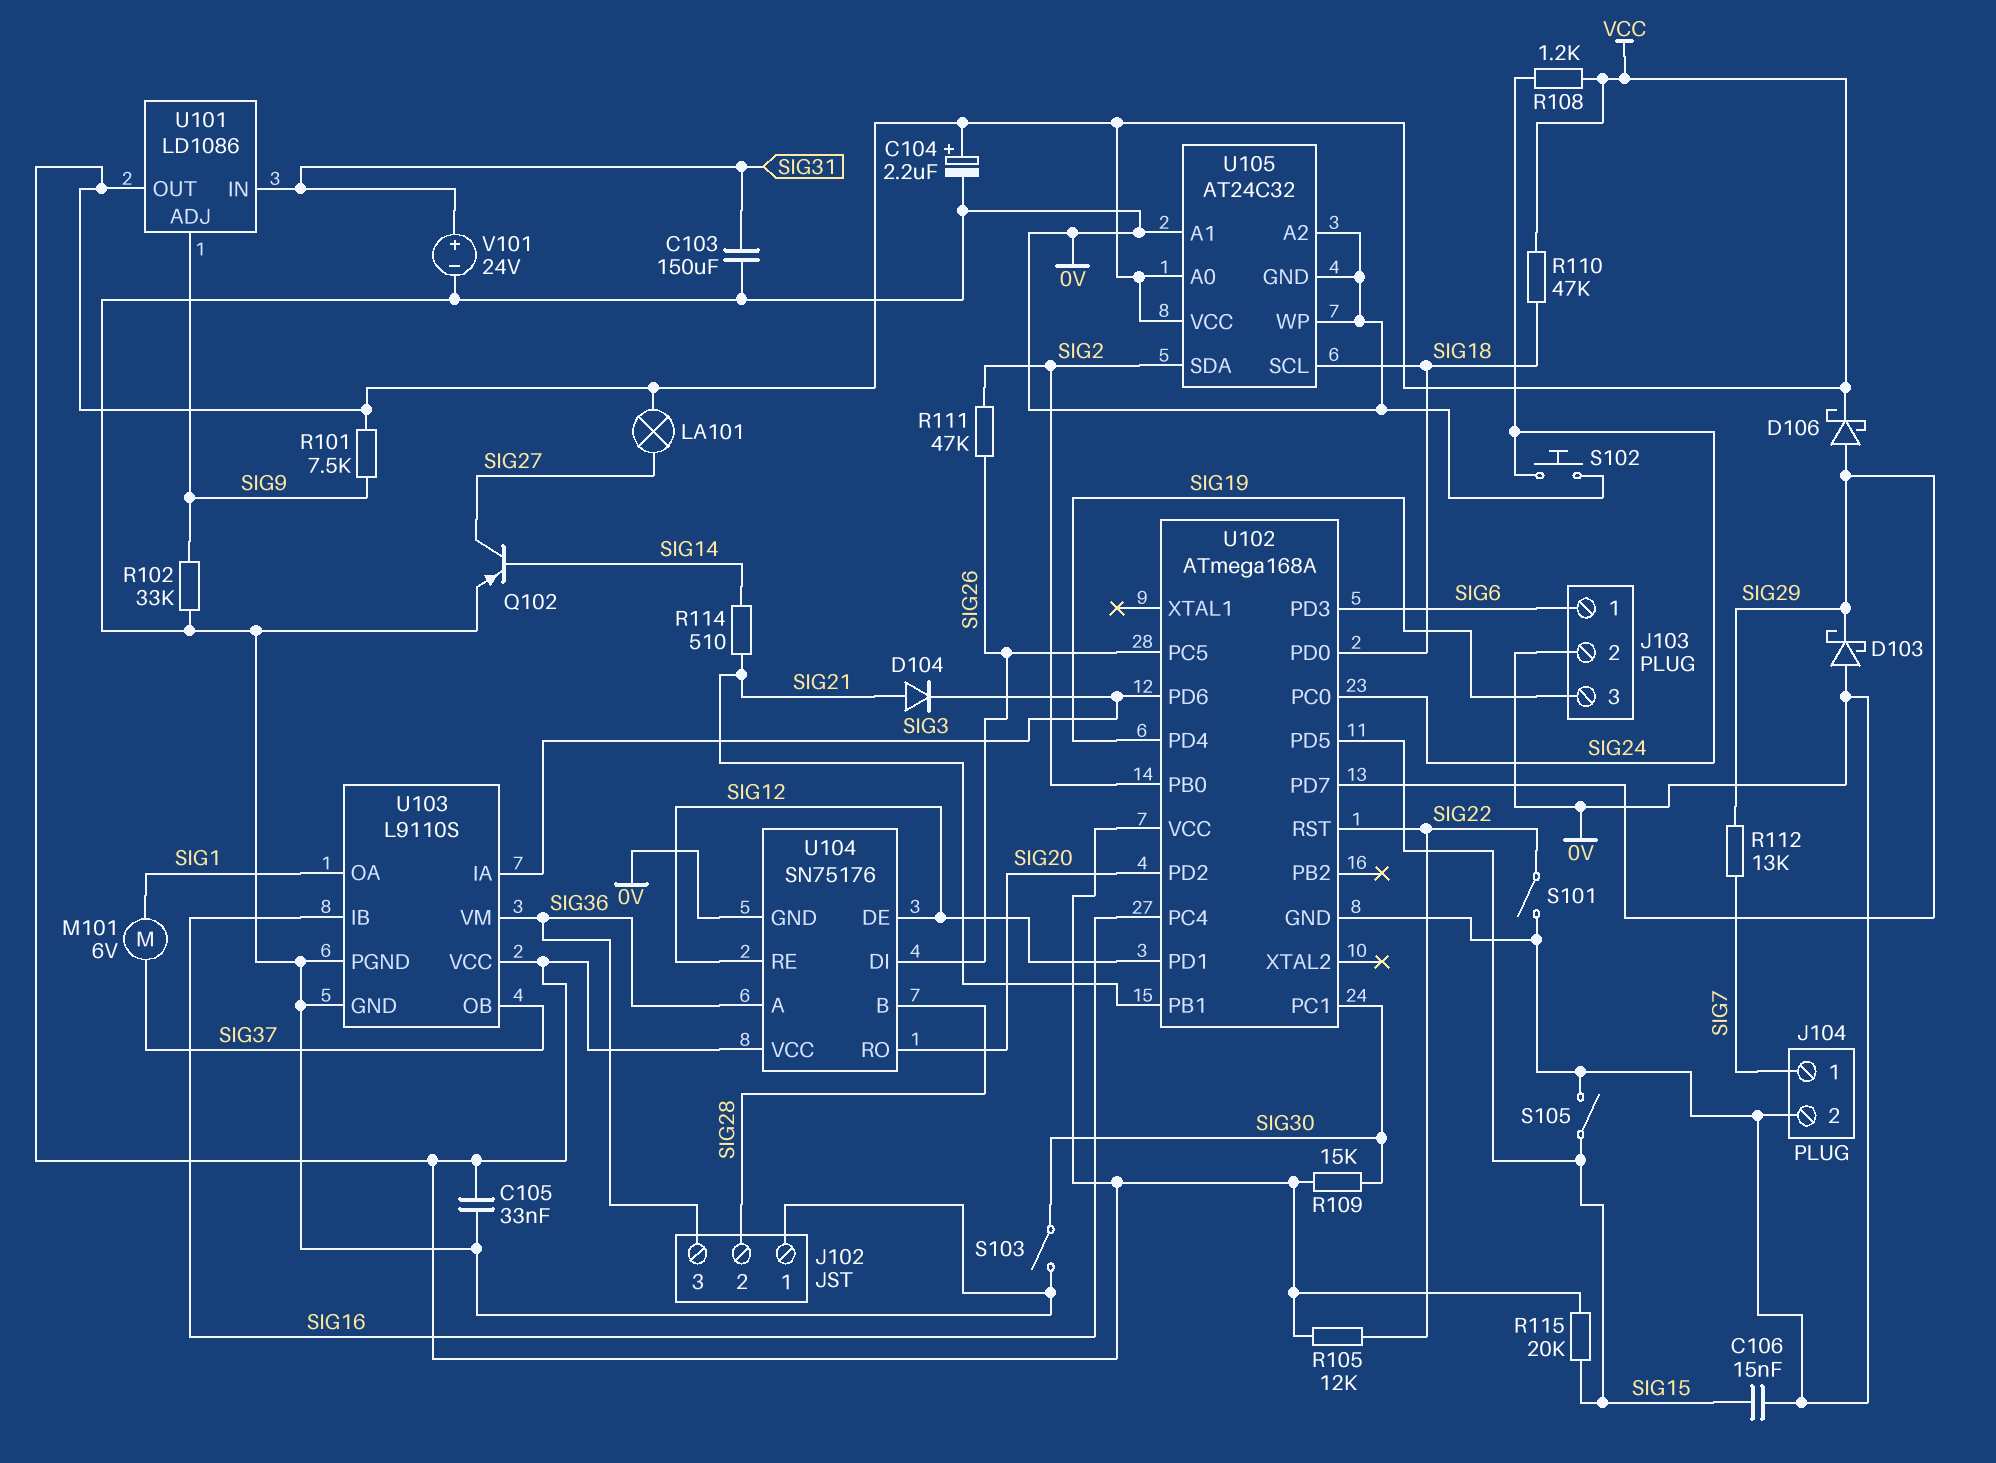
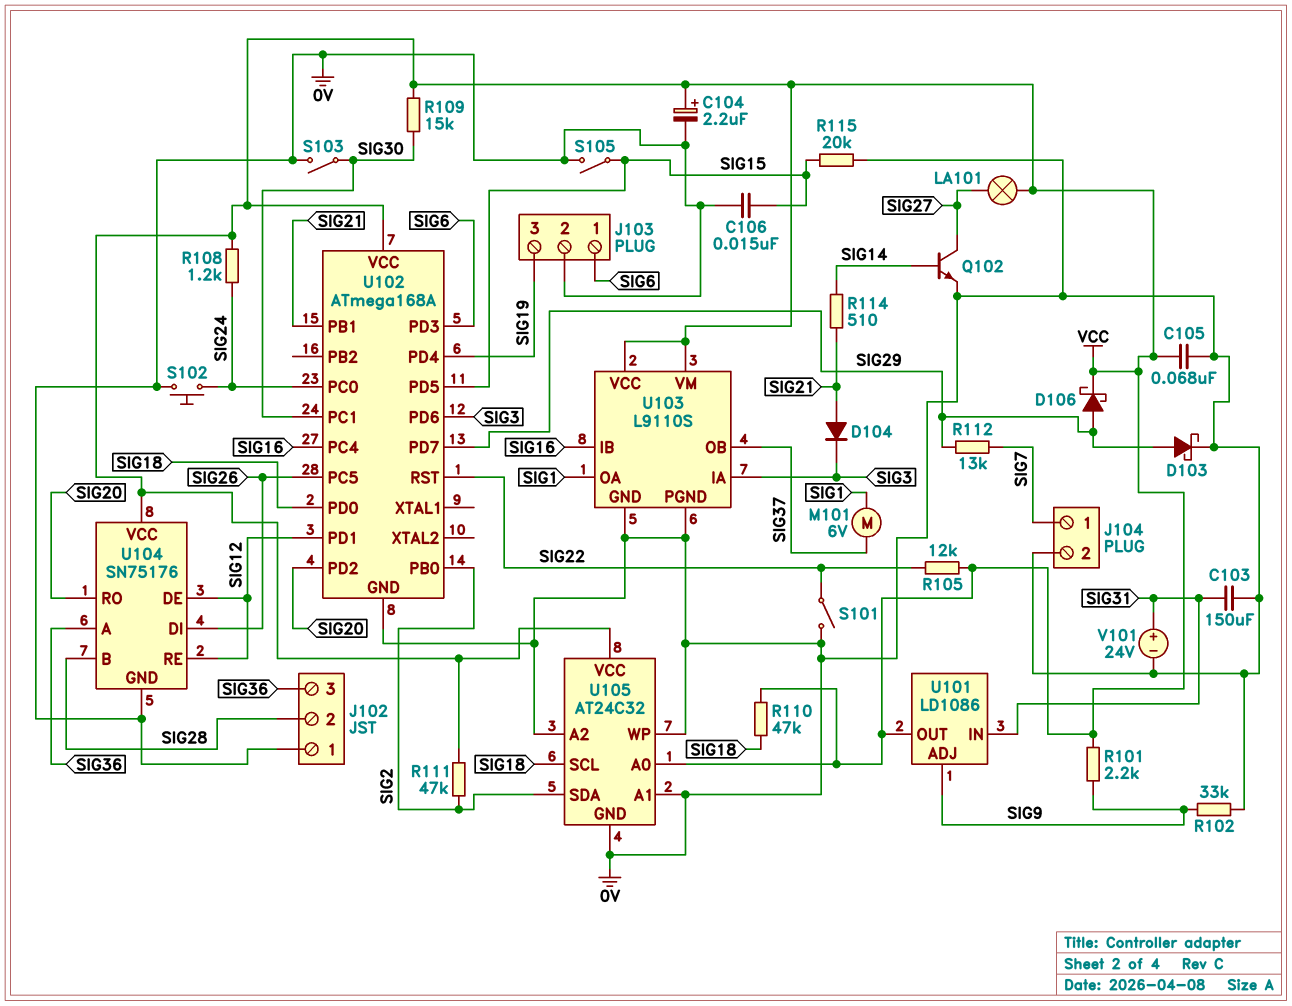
C105: 33nF (0V, VCC) -> 68nF (0V, VCC)
D103: schottky (A 0V, K SIG29) -> schottky (A SIG29, K 0V)
Q102: PNP (B SIG14, C SIG27, E 0V) -> NPN (B SIG14, C SIG27, E 0V)
R101: 7.5k (SIG9, VCC) -> 2.2k (SIG9, VCC)
R111: 47k (SIG2, SIG26) -> 47k (SIG2, VCC)
R115: 20k (SIG15, VCC) -> 20k (0V, SIG15)
U103 pin VM: SIG36 -> VCC

